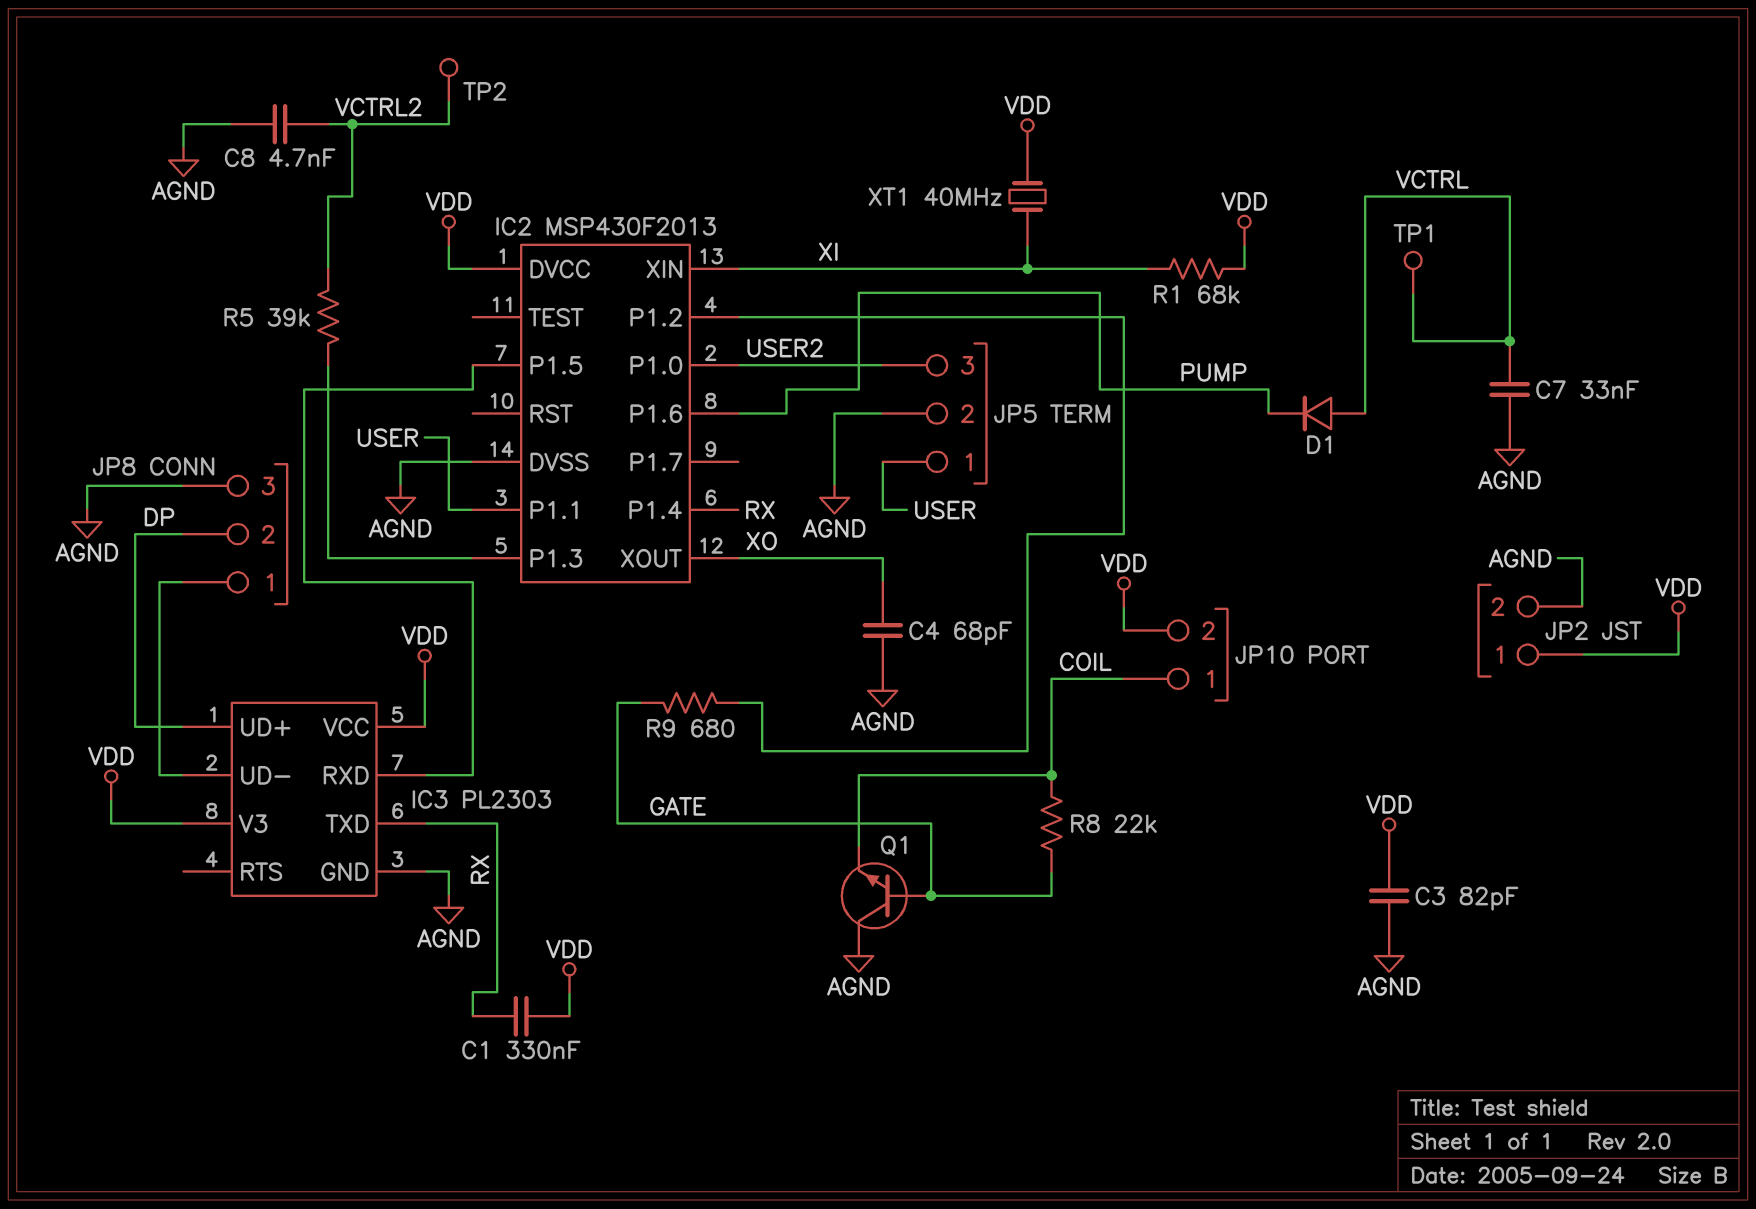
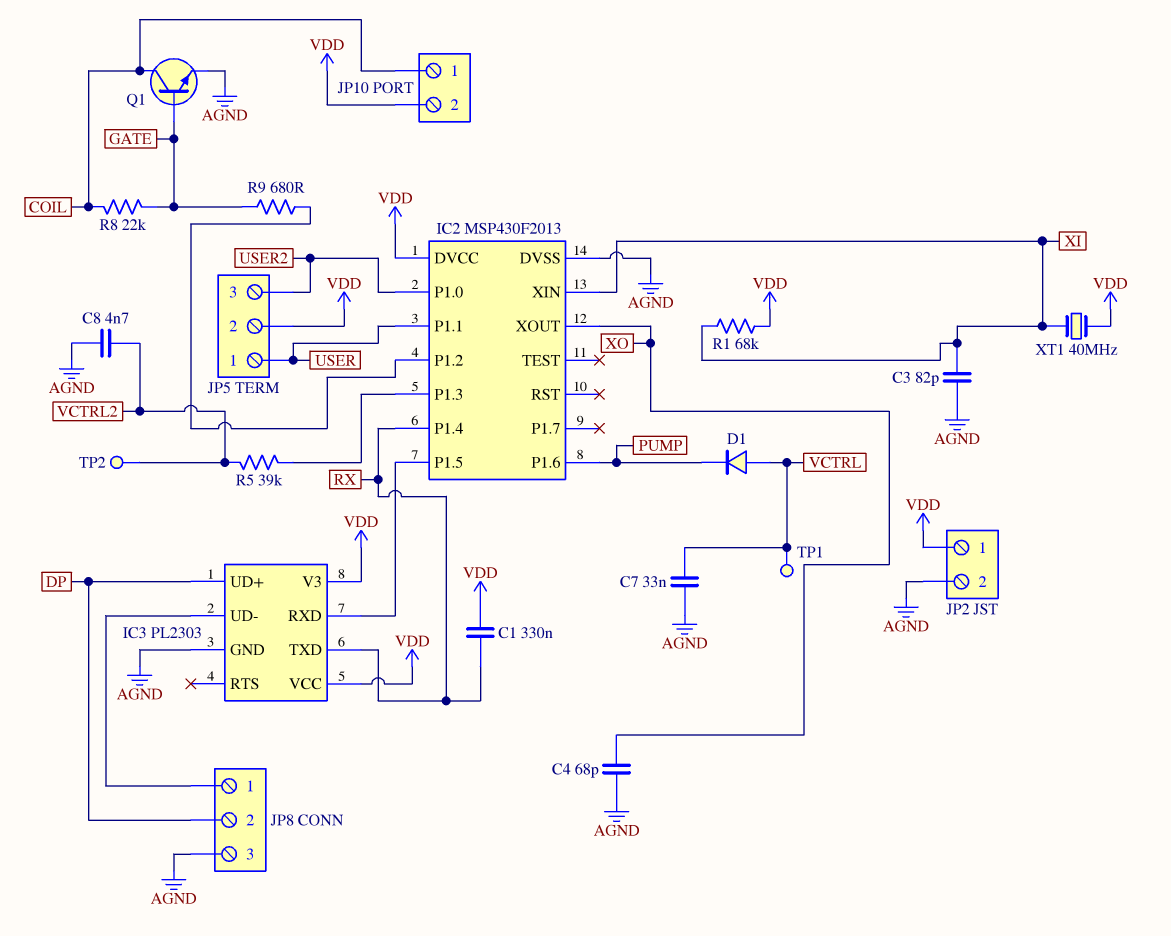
C3: 82pF (AGND, VDD) -> 82pF (AGND, XI)
JP5 pin 2: AGND -> VDD
Q1: NPN (B GATE, C AGND, E COIL) -> NPN (B GATE, C COIL, E AGND)

